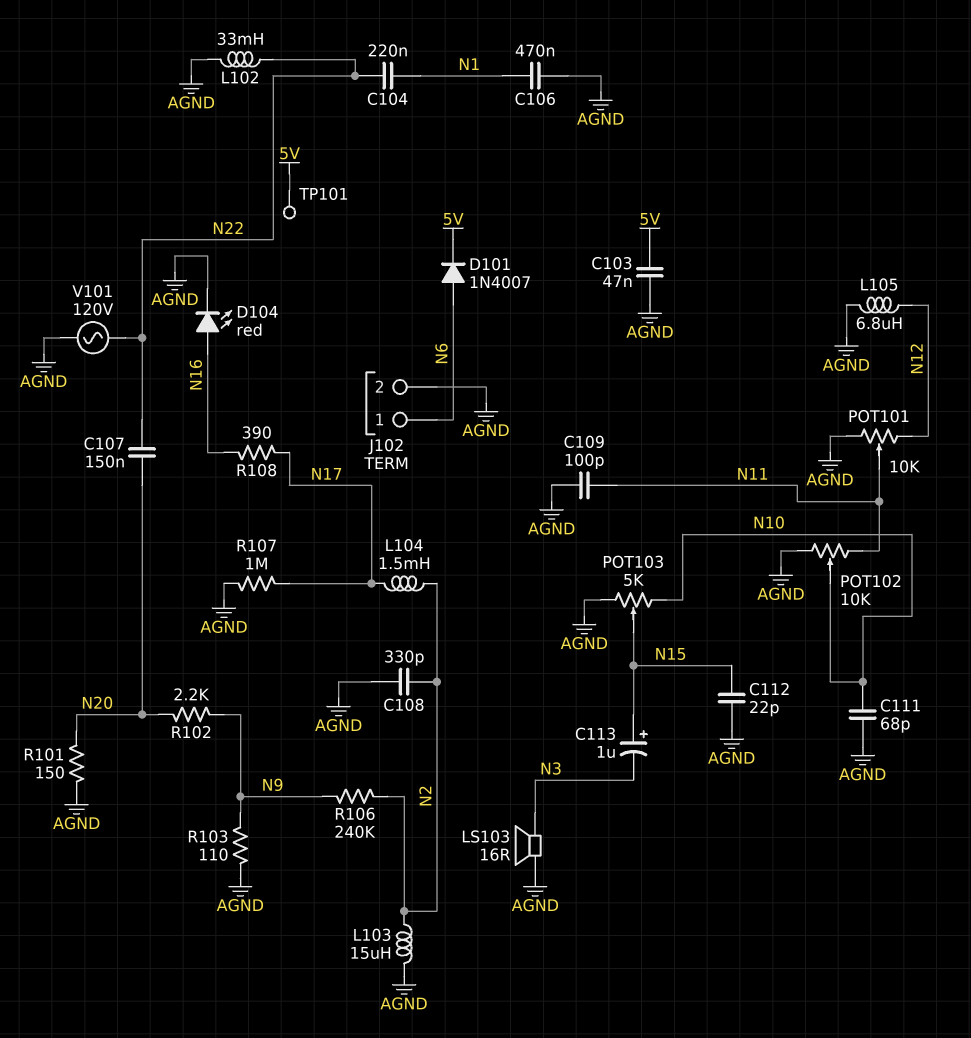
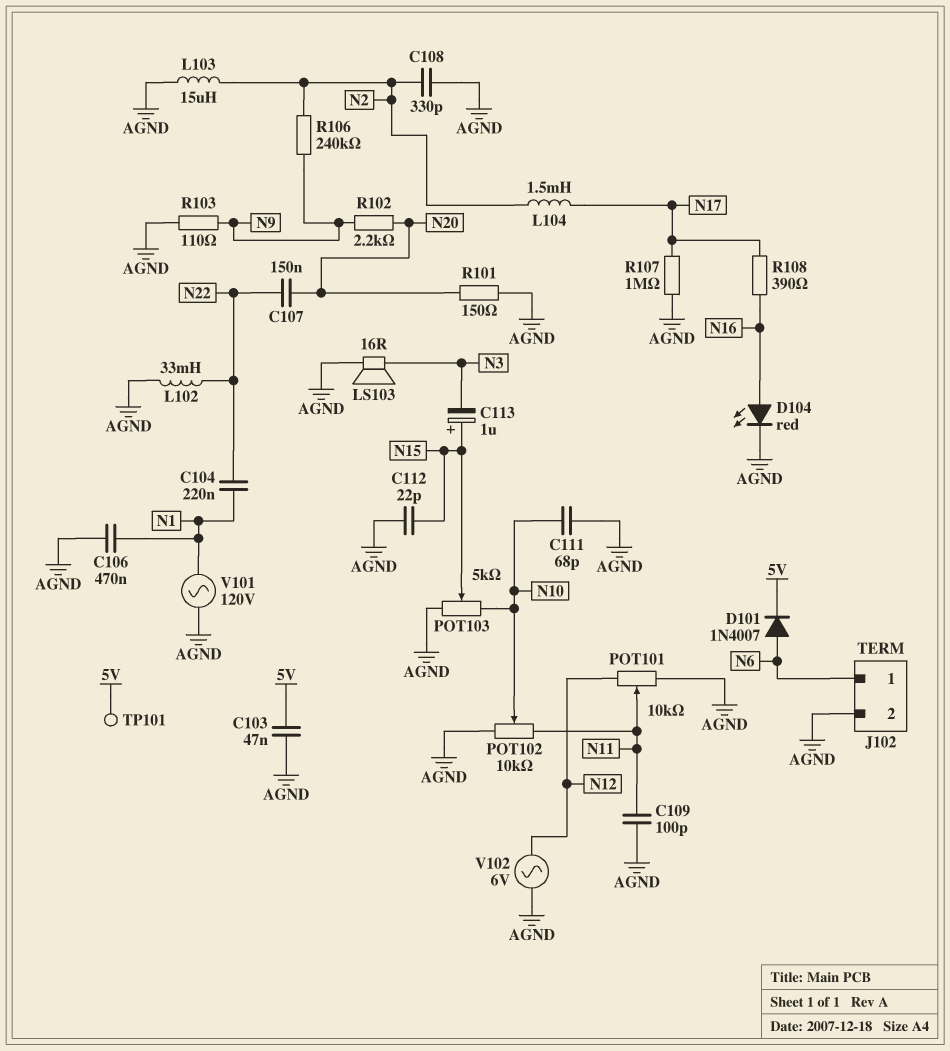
L105: 6.8uH (AGND, N12) -> none
V101: AC 120V (AGND, N22) -> AC 120V (AGND, N1)
V102: none -> AC 6V (AGND, N12)

